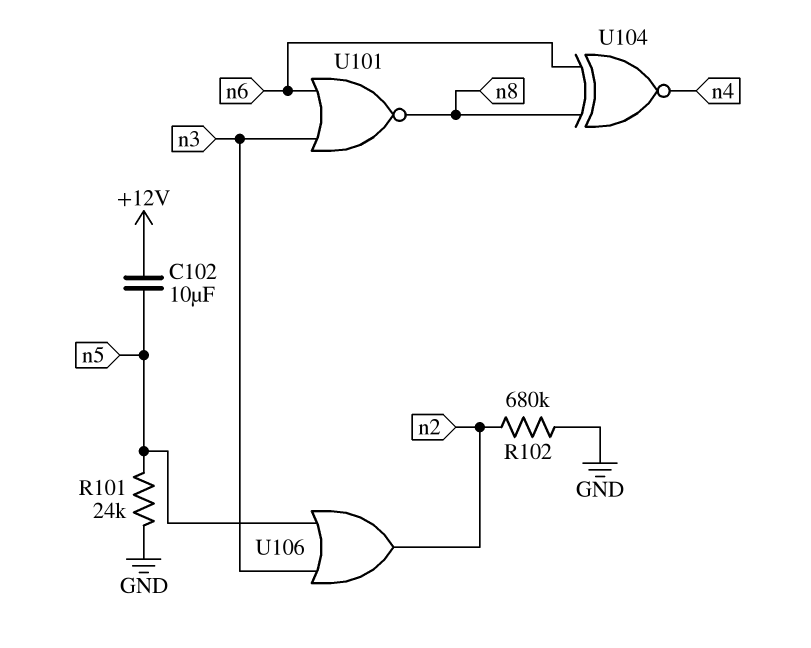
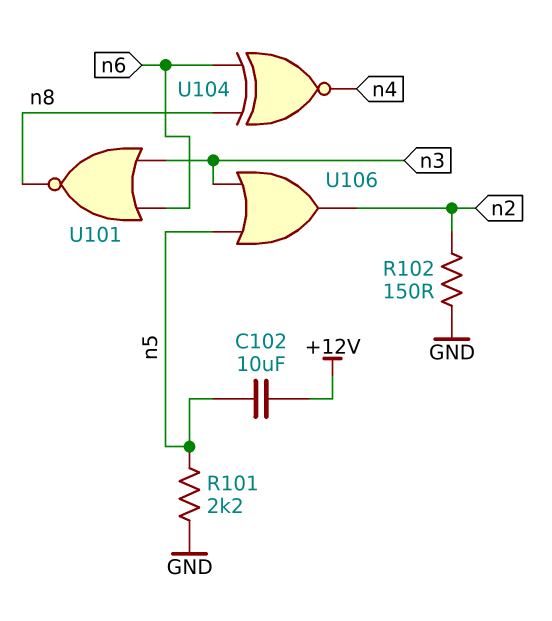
R101: 24k (GND, n5) -> 2.2k (GND, n5)
R102: 680k (GND, n2) -> 150 (GND, n2)

